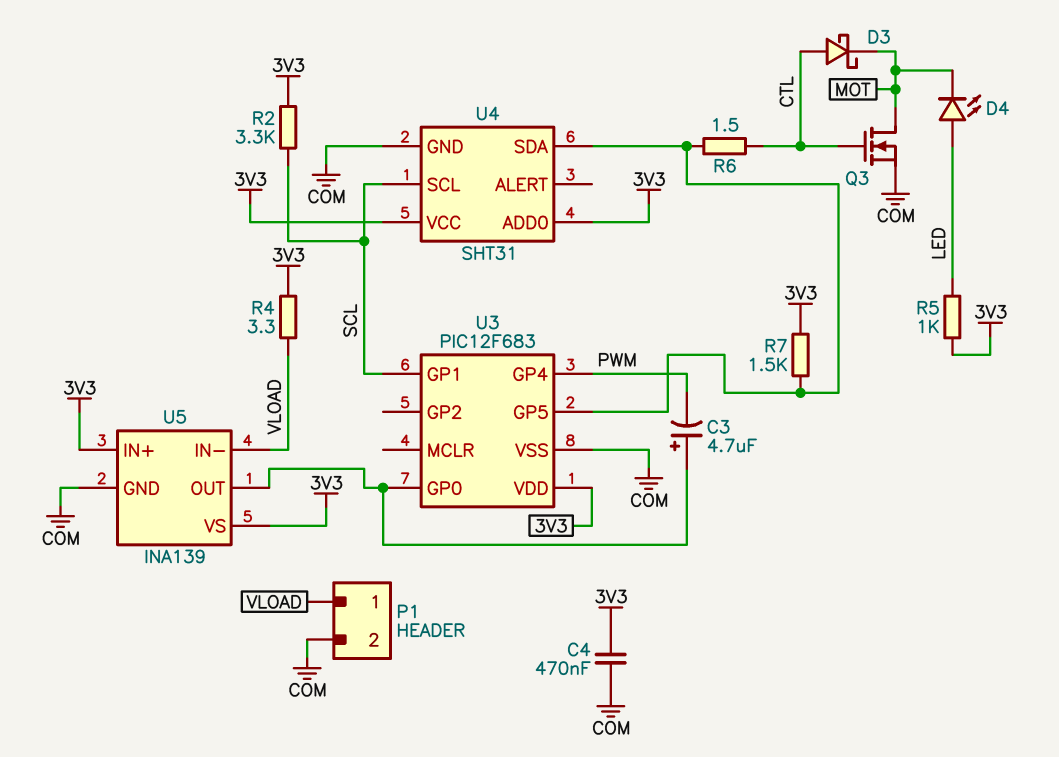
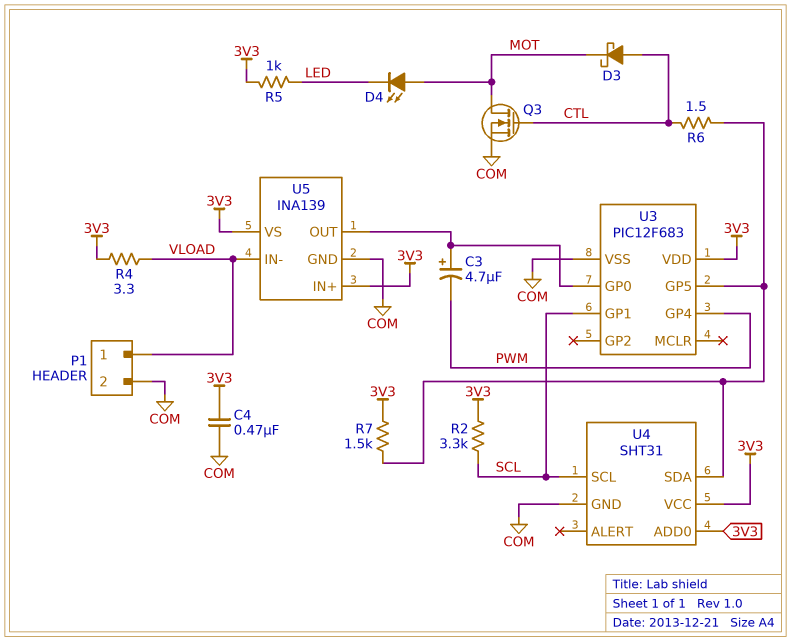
D4: LED (A LED, K MOT) -> LED (A MOT, K LED)

